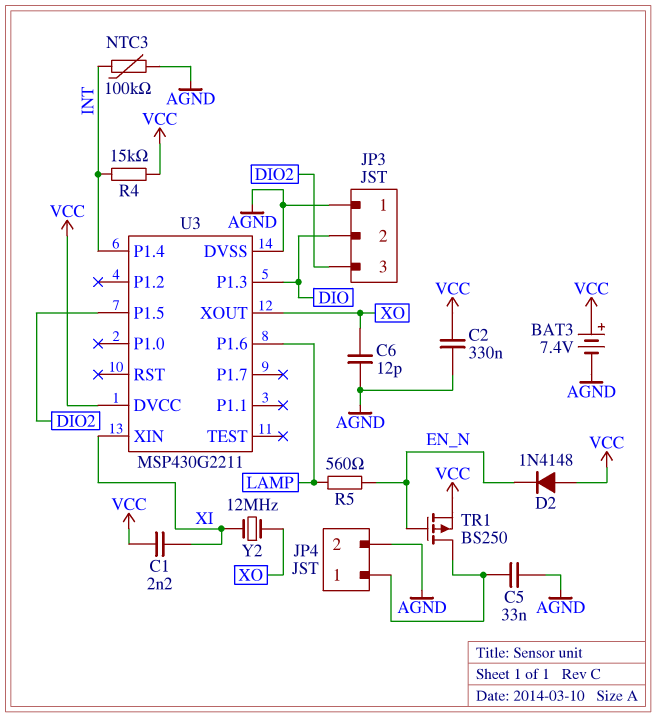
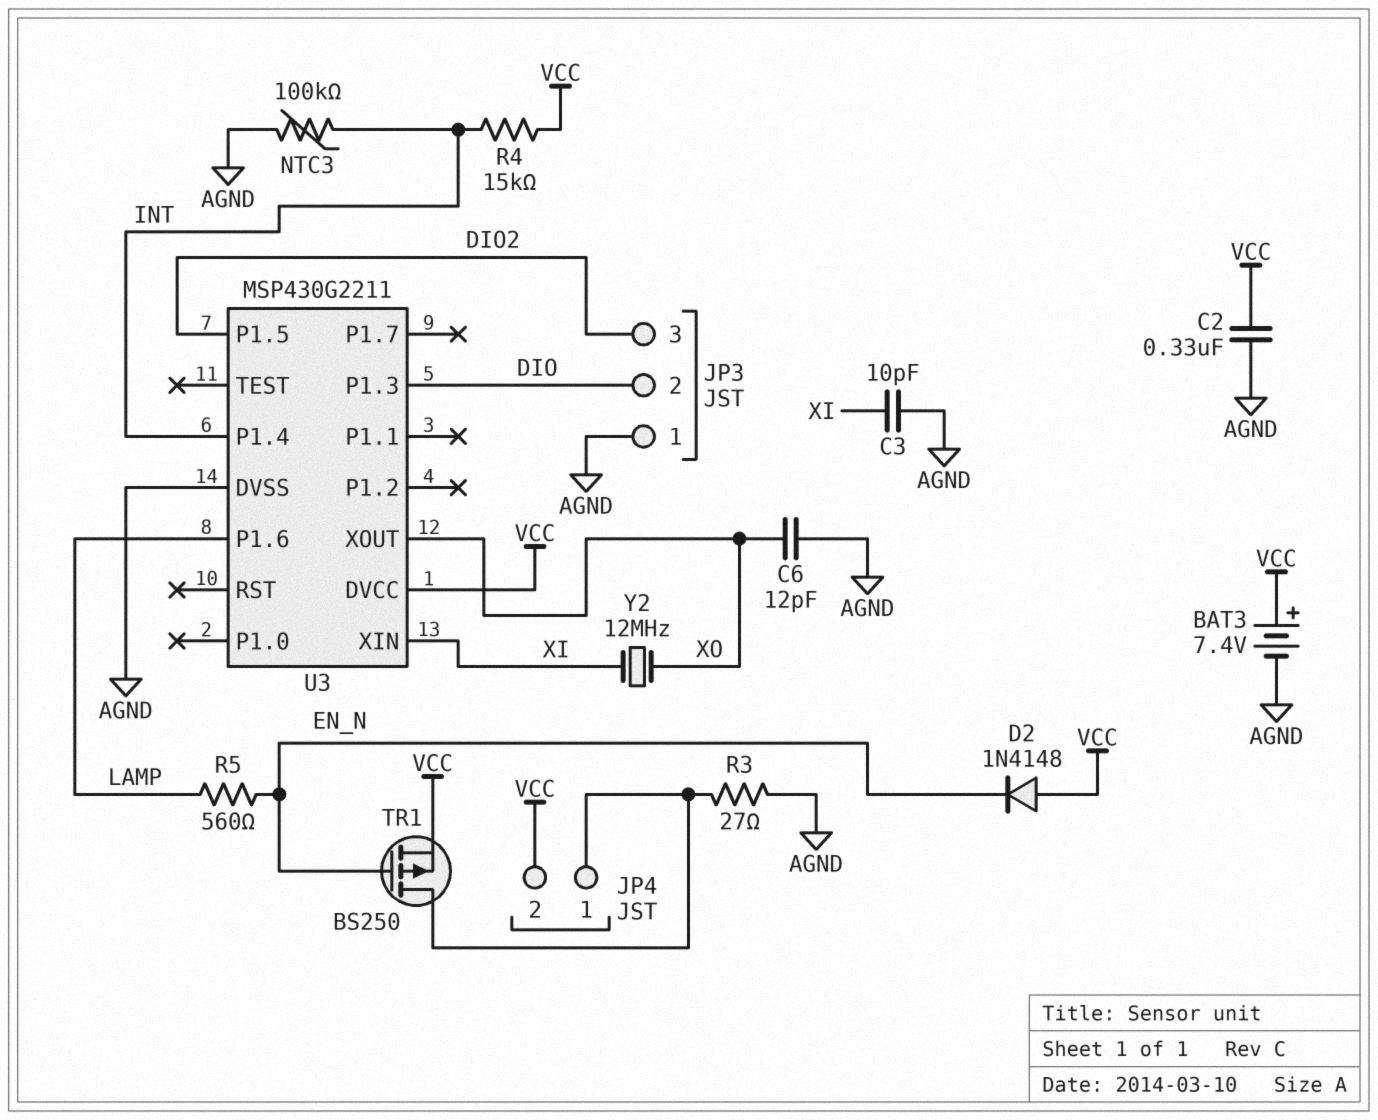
C1: 2.2nF (VCC, XI) -> none
C3: none -> 10pF (AGND, XI)
C5: 33nF (AGND, JP4/1) -> none
JP4 pin 2: AGND -> VCC
R3: none -> 27 (AGND, JP4/1)

